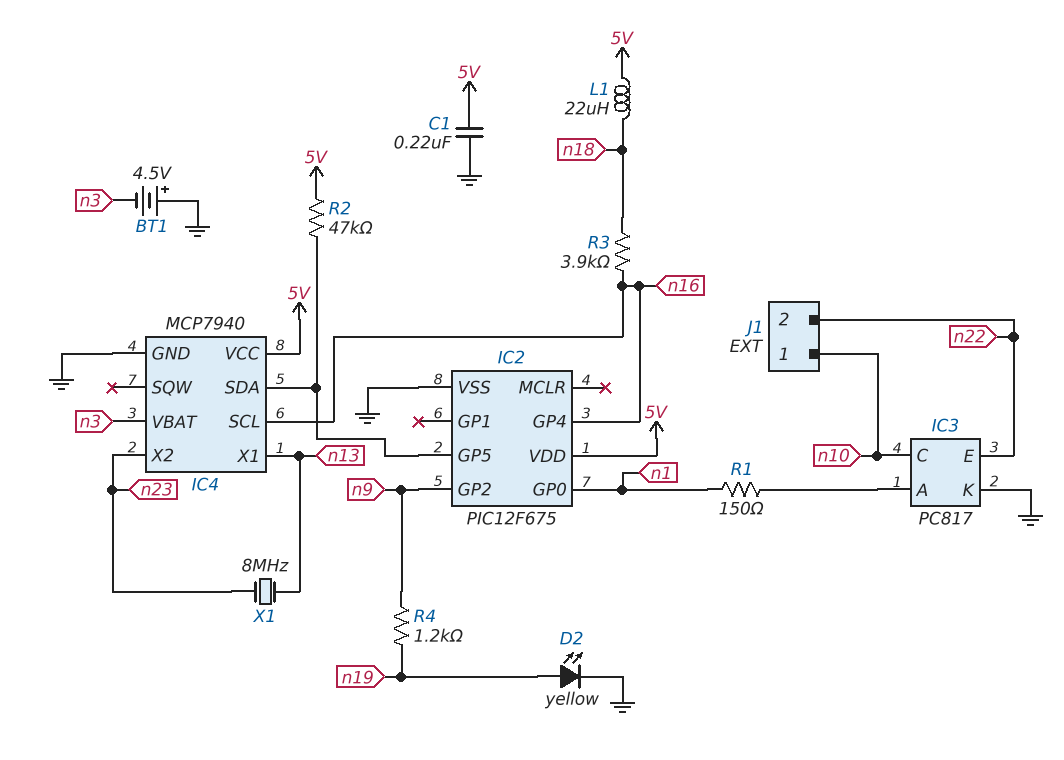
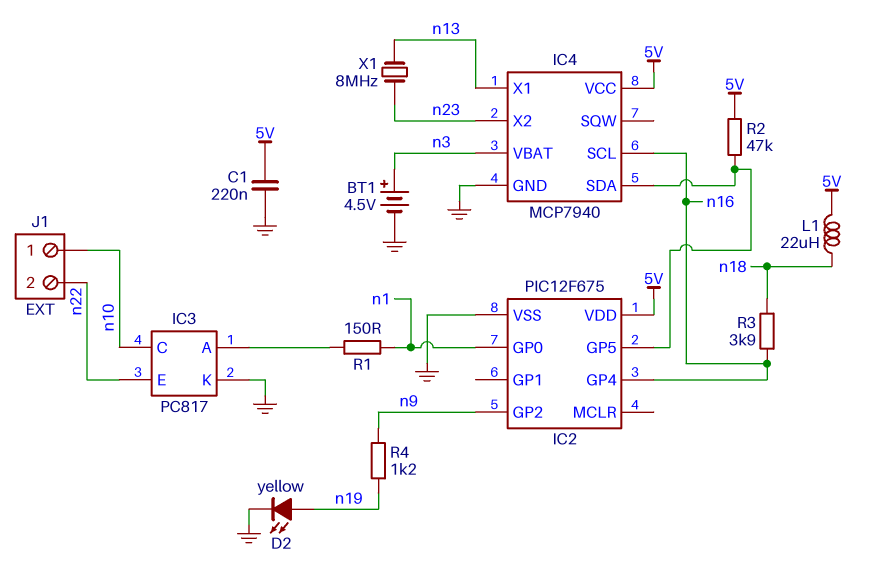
BT1: 4.5V (plus GND, minus n3) -> 4.5V (plus n3, minus GND)

